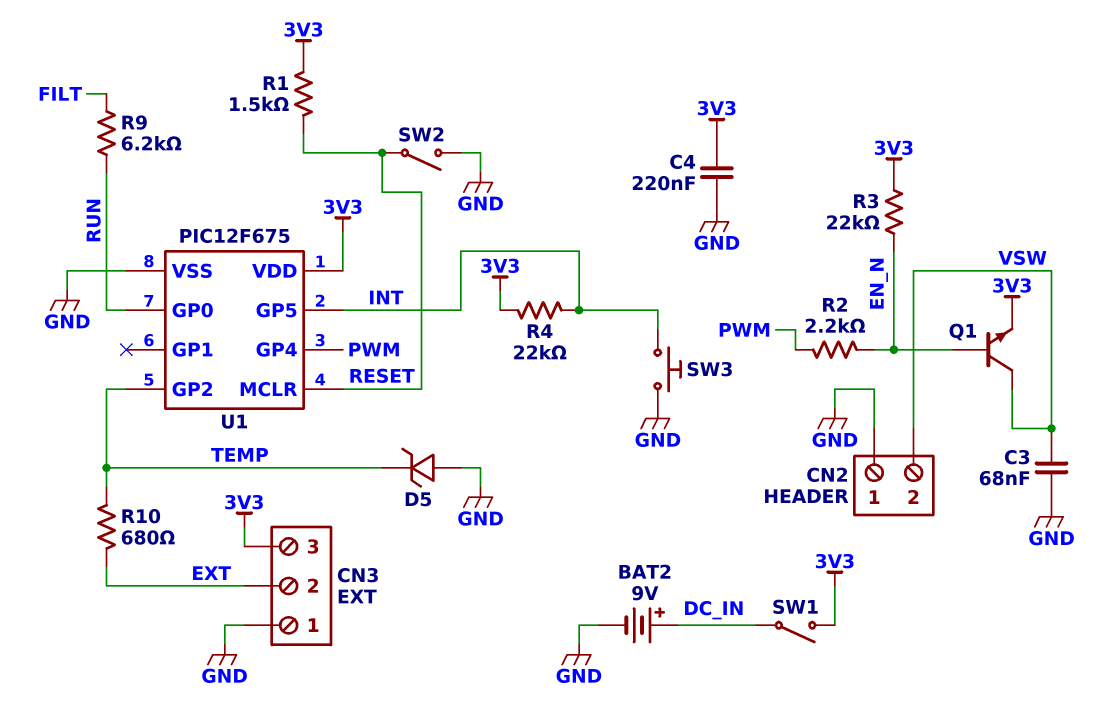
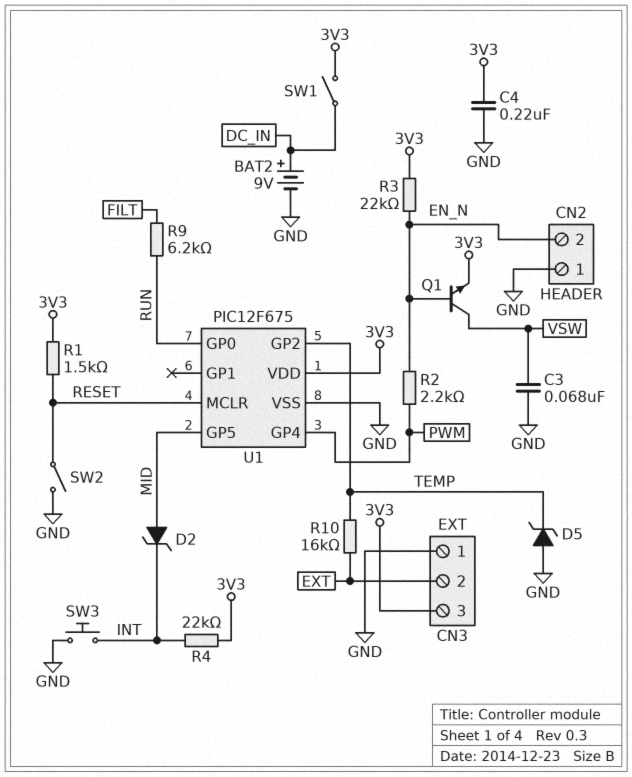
CN2 pin 2: VSW -> EN_N
D2: none -> zener (A MID, K INT)
R10: 680 (EXT, TEMP) -> 16k (EXT, TEMP)
U1 pin GP5: INT -> MID

